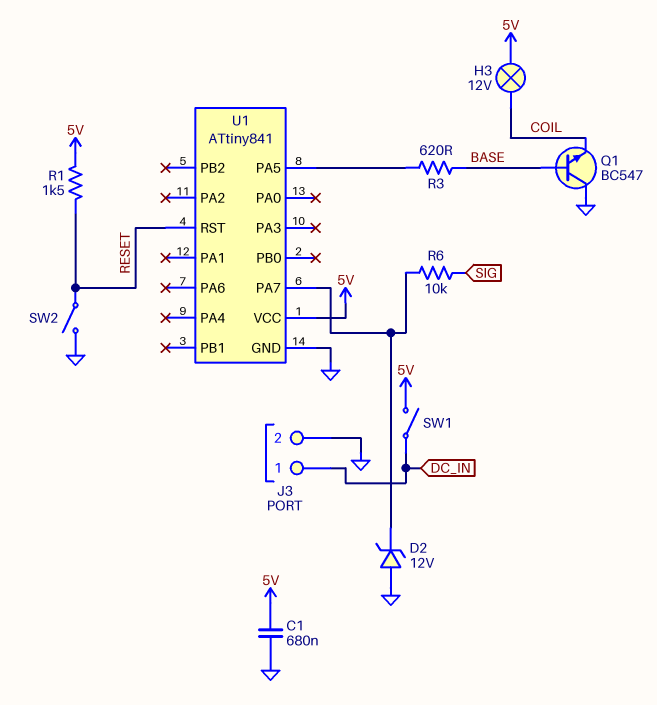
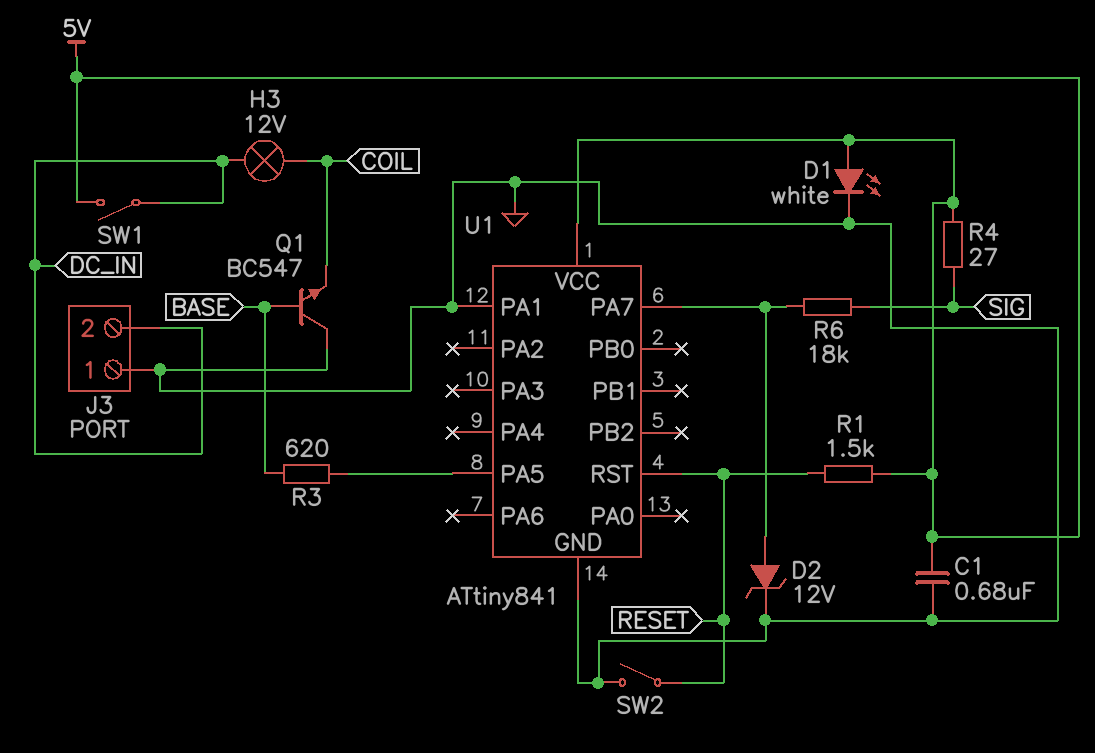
D1: none -> LED white (A 5V, K GND)
D2: zener 12V (A GND, K U1/PA7) -> zener 12V (A U1/PA7, K GND)
H3: lamp 12V (5V, COIL) -> lamp 12V (COIL, DC_IN)
J3 pin 1: DC_IN -> GND
J3 pin 2: GND -> DC_IN
R4: none -> 27 (5V, SIG)
R6: 10k (SIG, U1/PA7) -> 18k (SIG, U1/PA7)
U1 pin PA1: none -> GND

